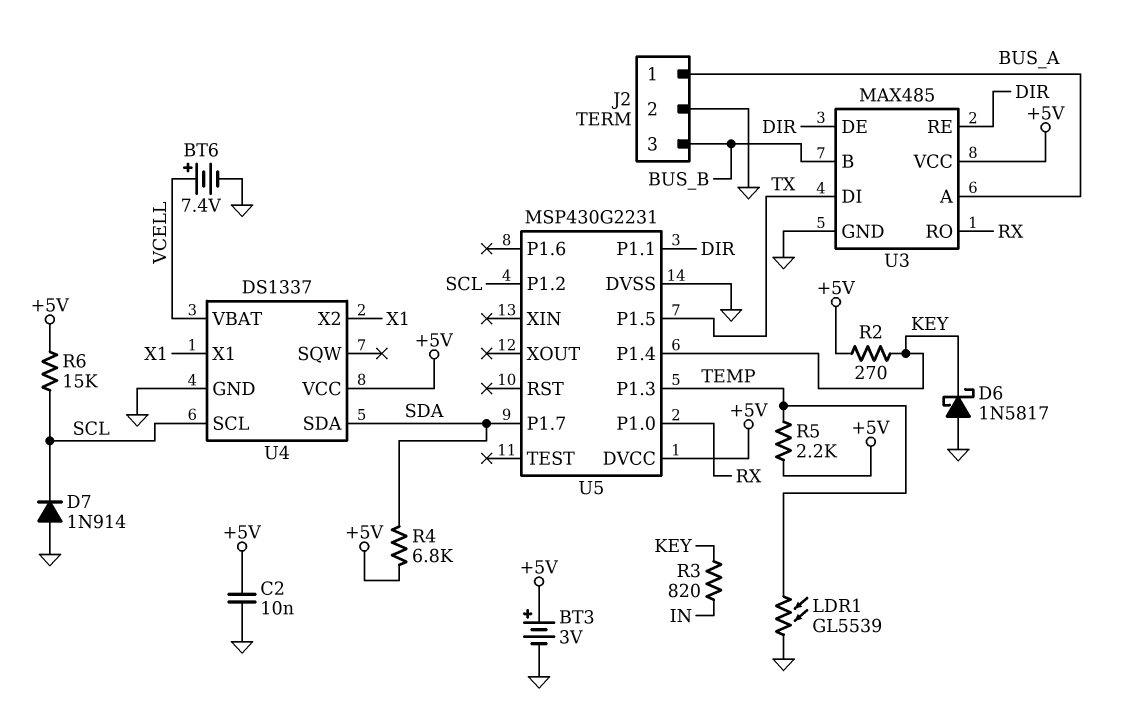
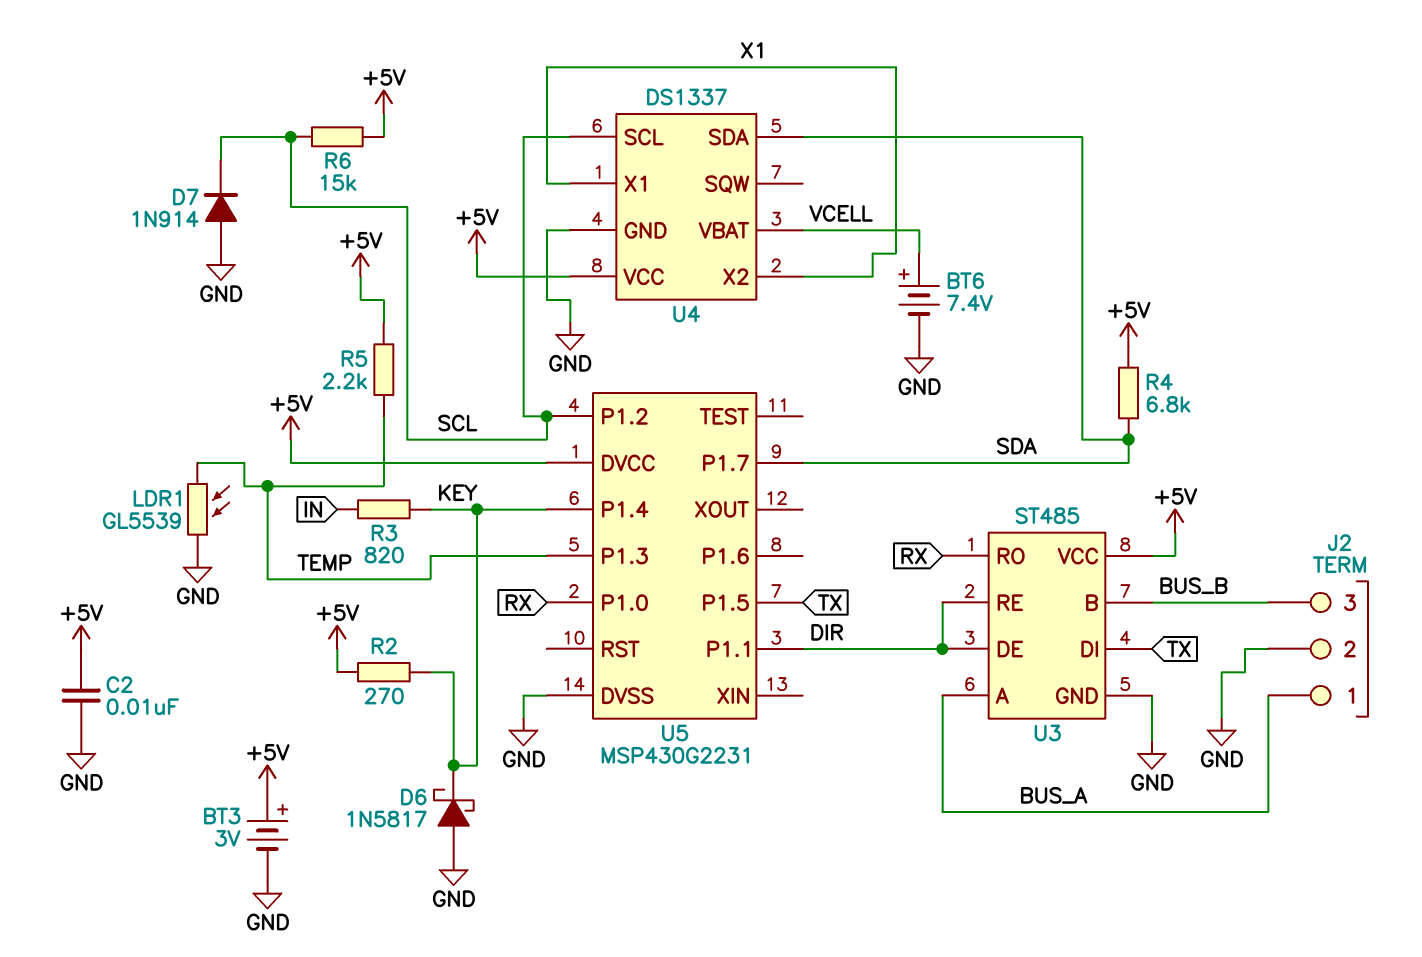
U3: MAX485 -> ST485

